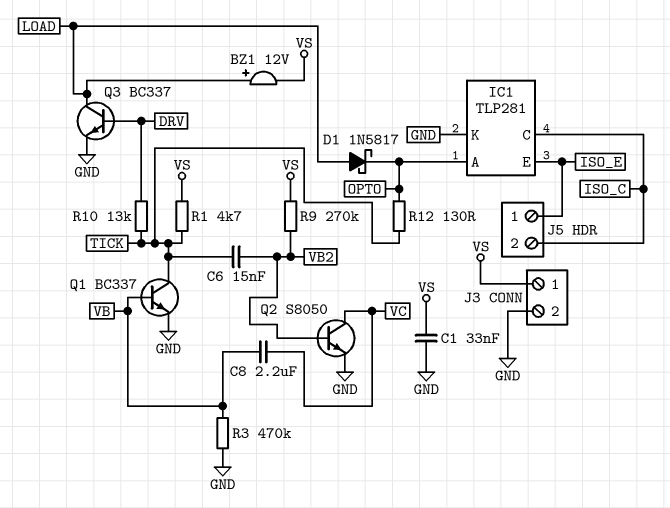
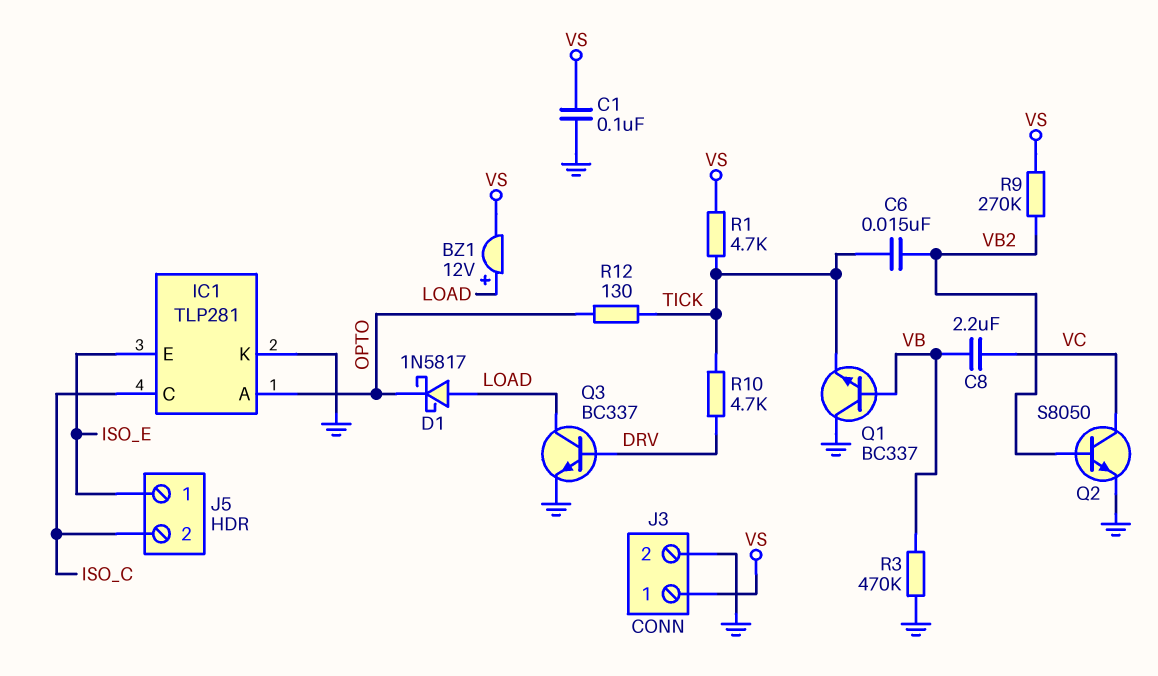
C1: 33nF (GND, VS) -> 100nF (GND, VS)
Q1: NPN BC337 (B VB, C TICK, E GND) -> NPN BC337 (B VB, C GND, E TICK)
R10: 13k (DRV, TICK) -> 4.7k (DRV, TICK)

